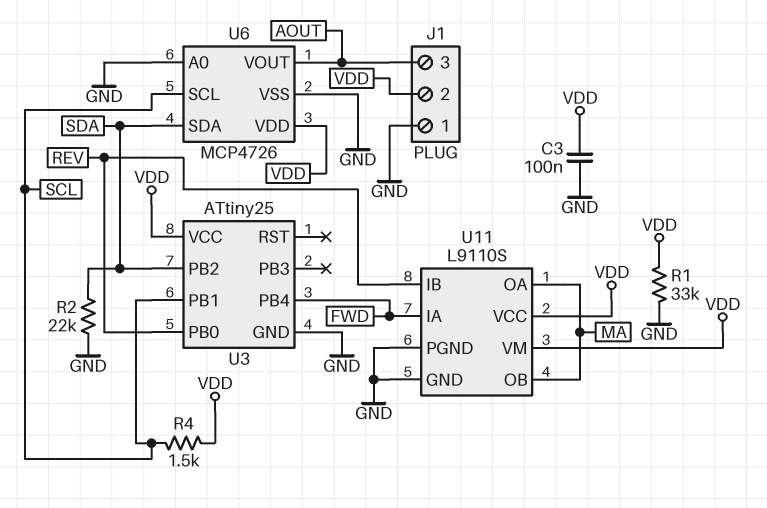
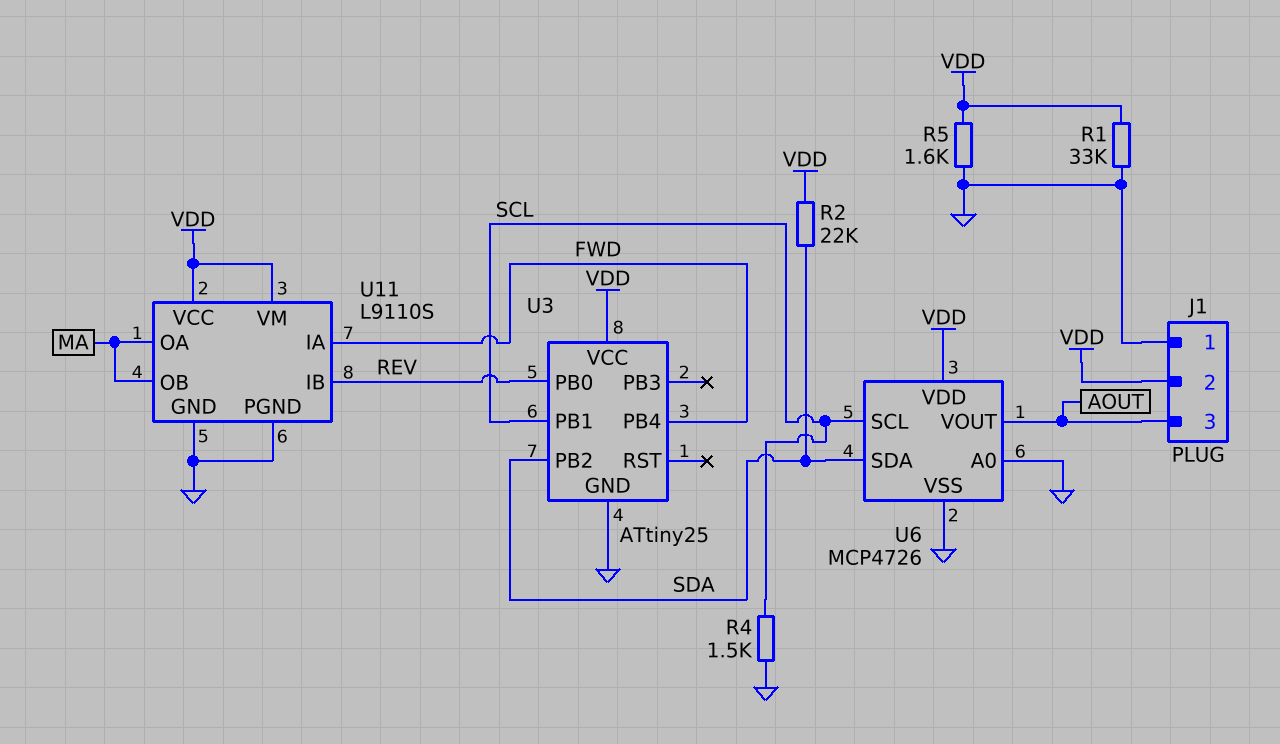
C3: 100nF (GND, VDD) -> none
R2: 22k (GND, SDA) -> 22k (SDA, VDD)
R4: 1.5k (SCL, VDD) -> 1.5k (GND, SCL)
R5: none -> 1.6k (GND, VDD)

